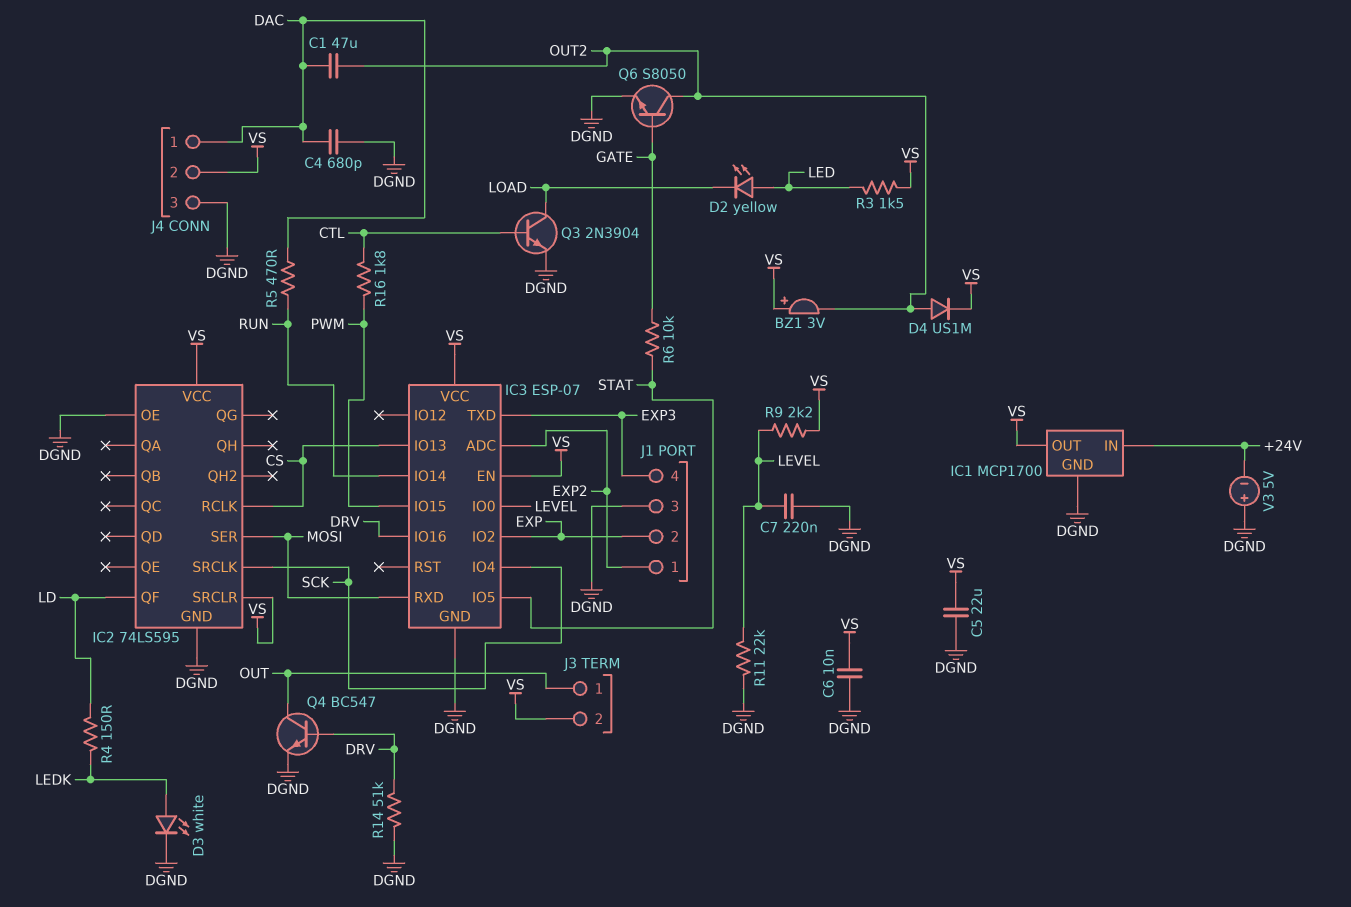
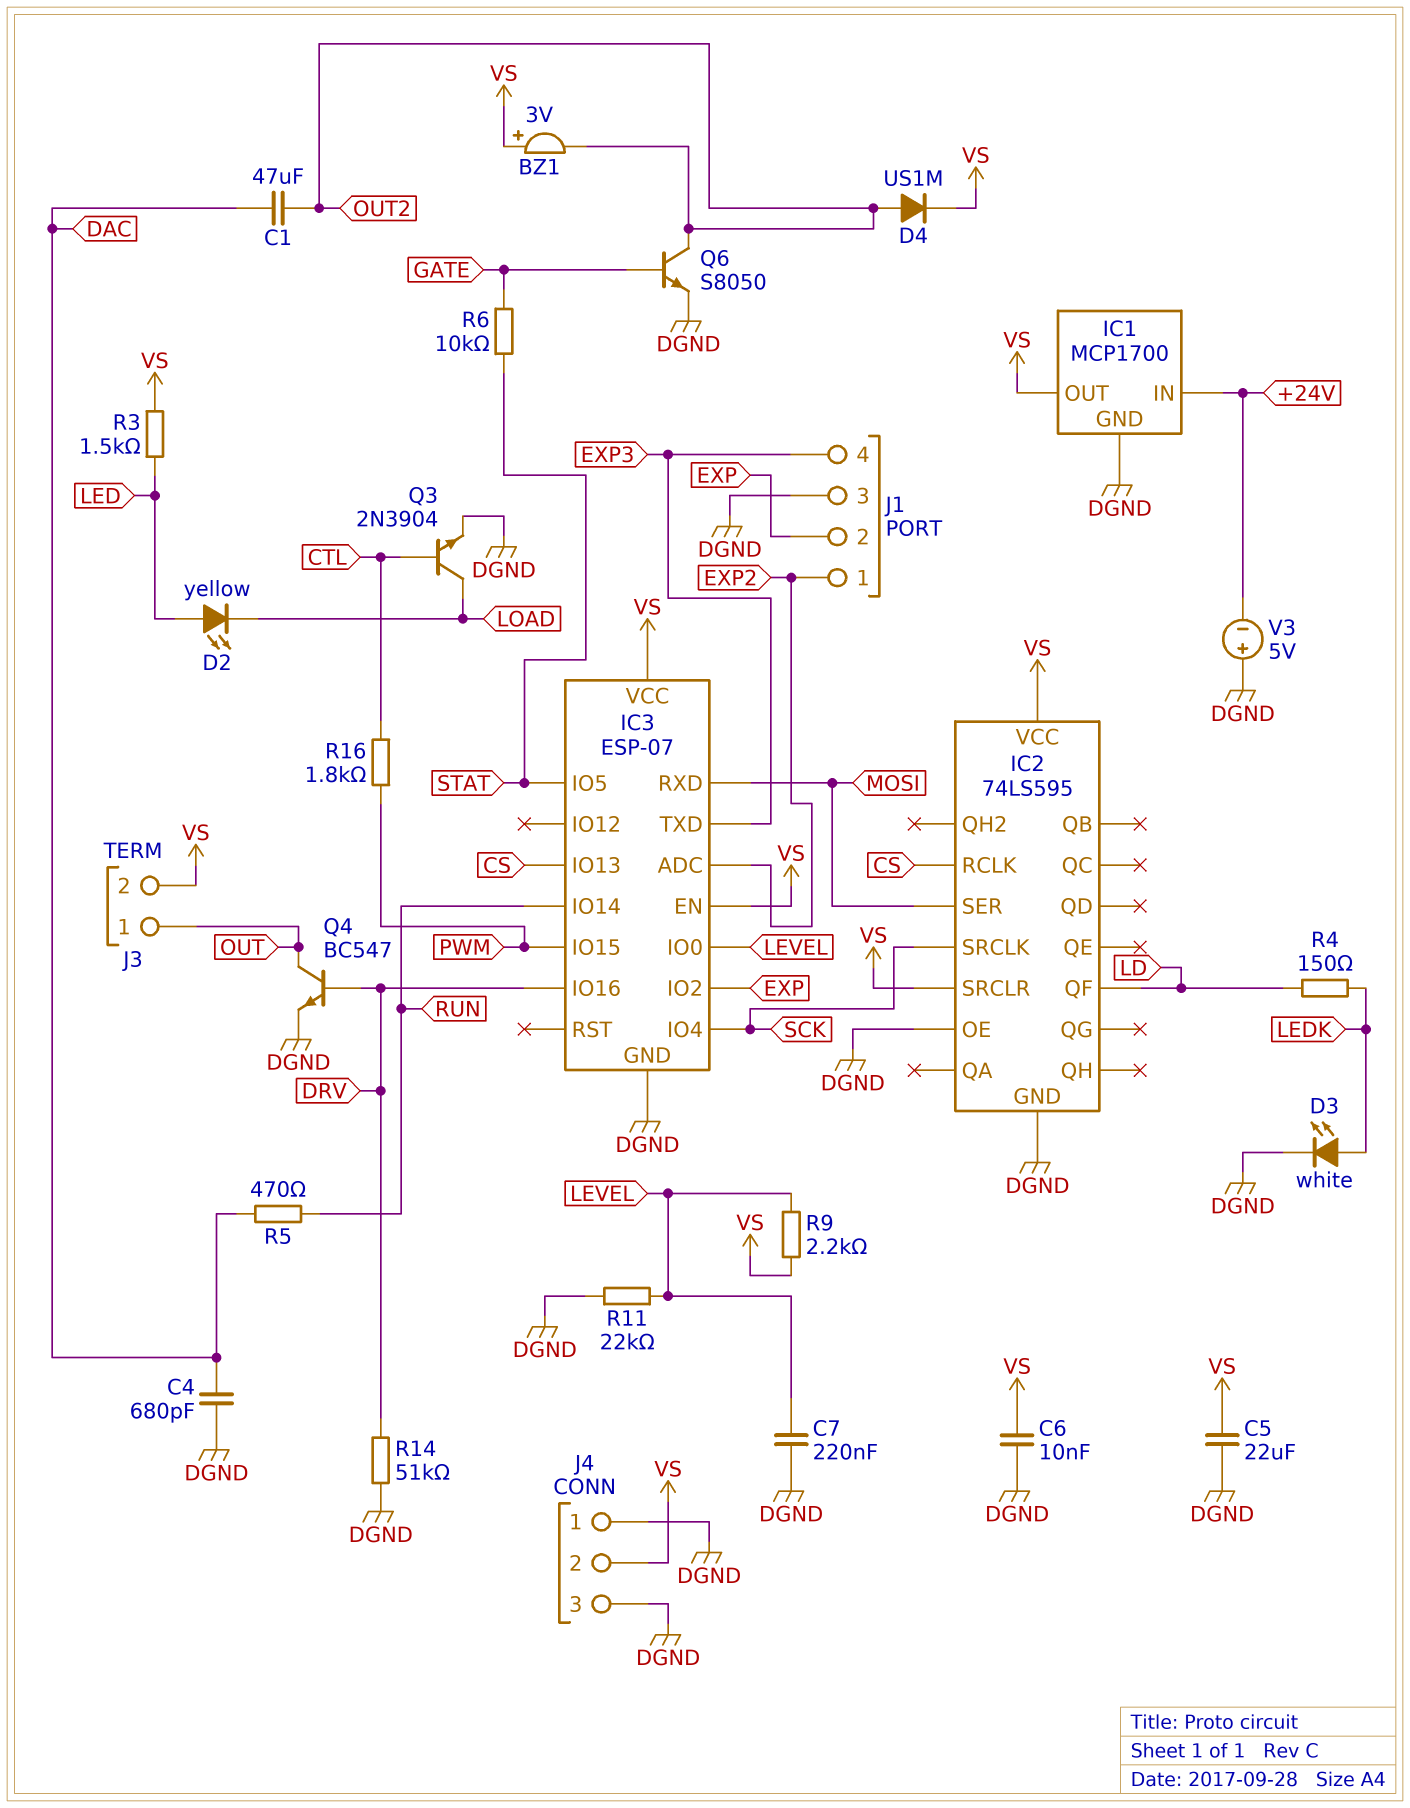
J4 pin 1: DAC -> DGND

